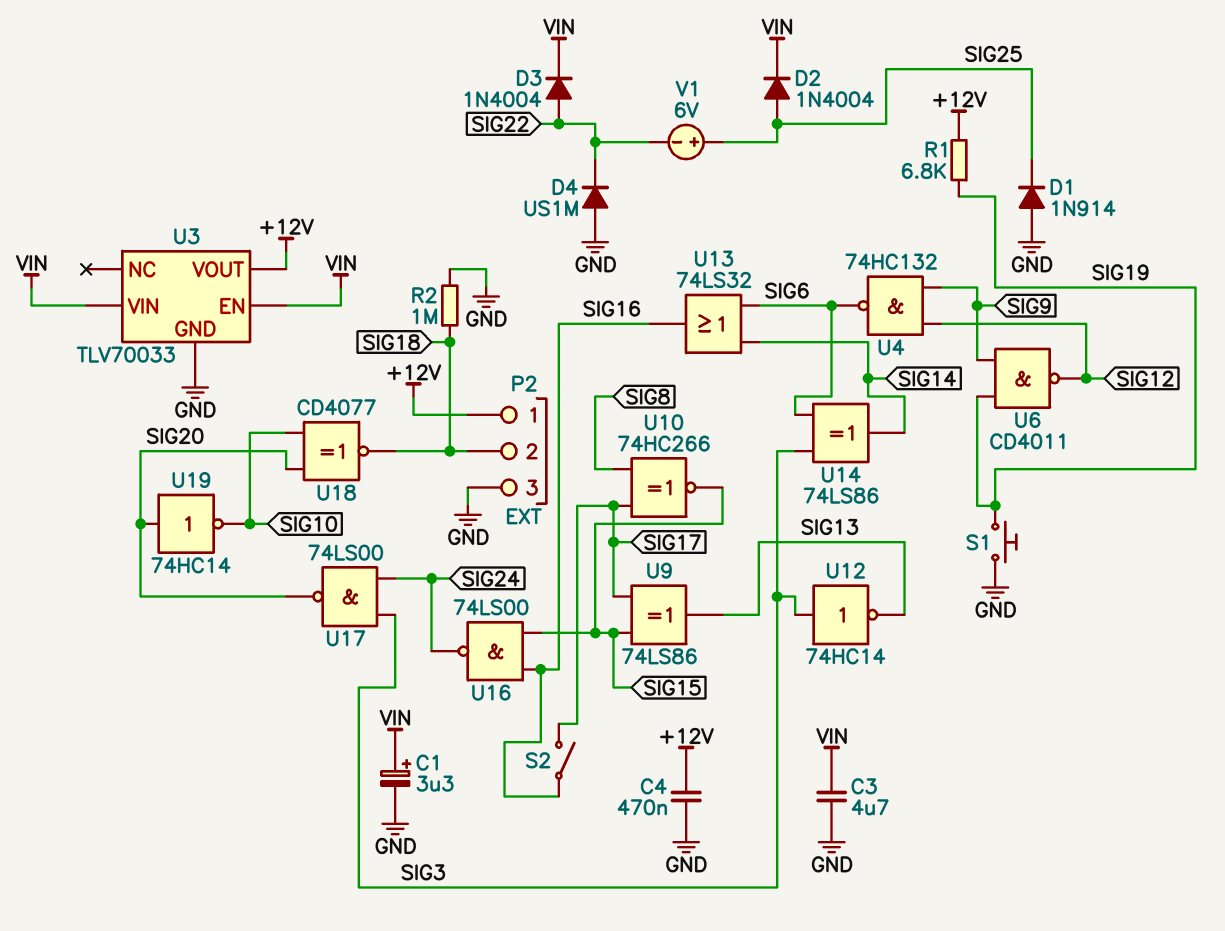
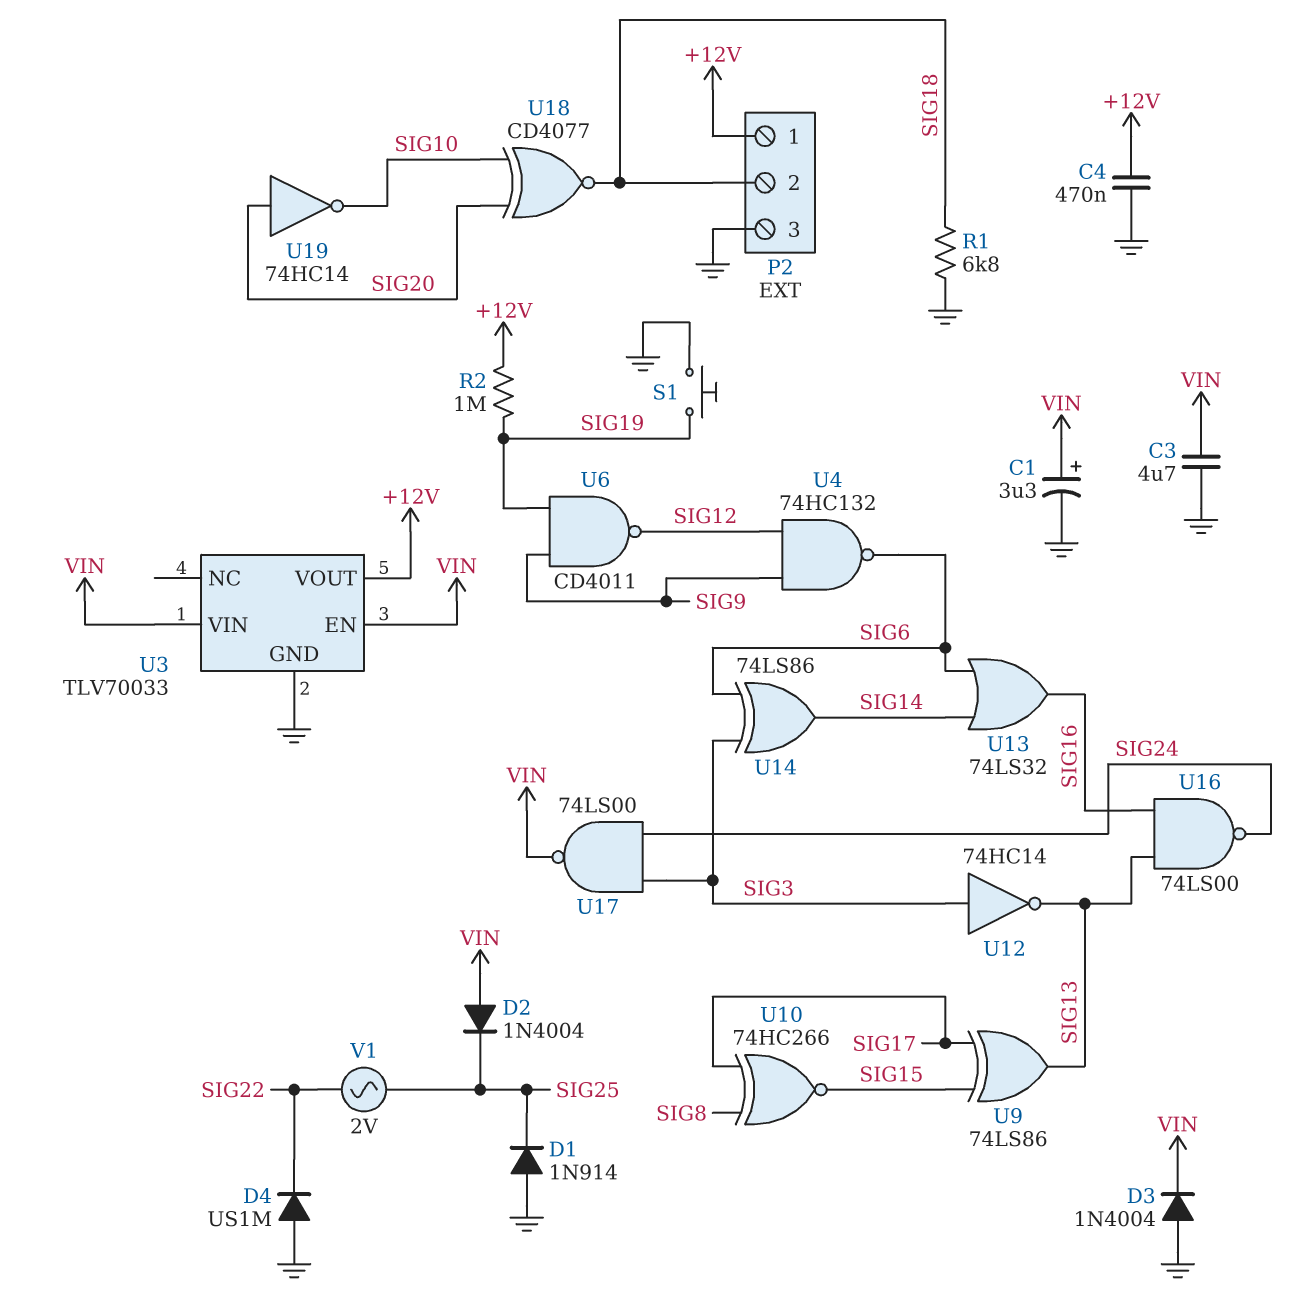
D2: diode 1N4004 (A SIG25, K VIN) -> diode 1N4004 (A VIN, K SIG25)
D3: diode 1N4004 (A SIG22, K VIN) -> diode 1N4004 (A GND, K VIN)
R1: 6.8k (+12V, SIG19) -> 6.8k (GND, SIG18)
R2: 1M (GND, SIG18) -> 1M (+12V, SIG19)
S2: switch (SIG16, SIG17) -> none
U16: NAND 74LS00 (in SIG15, in SIG16, out SIG24) -> NAND 74LS00 (in SIG13, in SIG16, out SIG24)
U17: NAND 74LS00 (in SIG3, in SIG24, out SIG20) -> NAND 74LS00 (in SIG3, in SIG24, out VIN)
V1: 6V (plus SIG25, minus SIG22) -> AC 2V (SIG22, SIG25)

